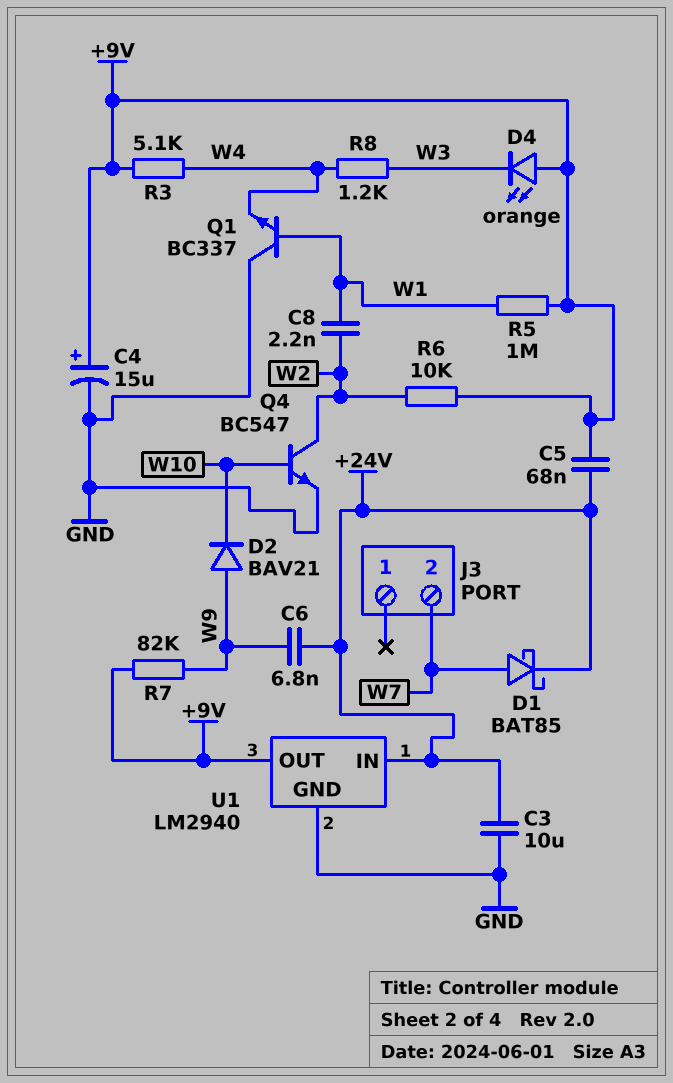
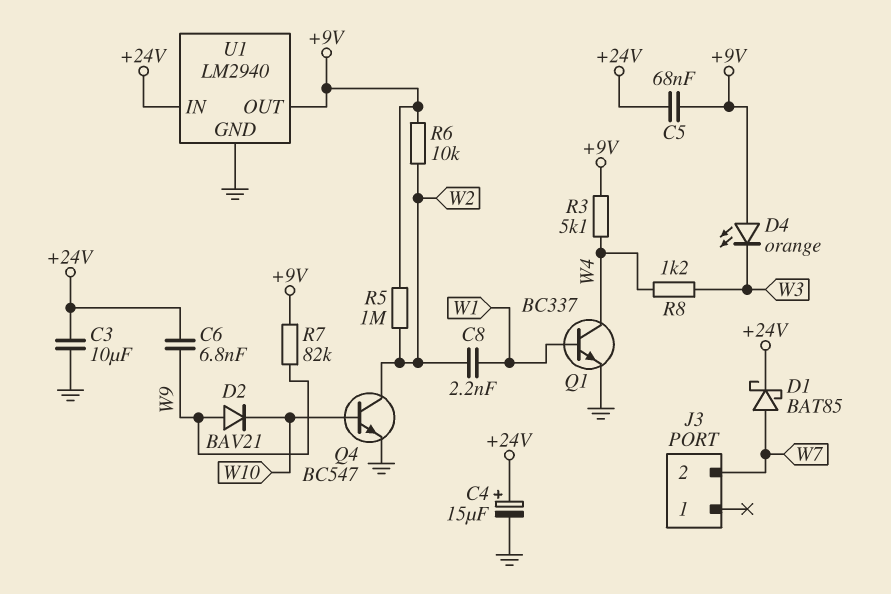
C4: 15uF (plus +9V, minus GND) -> 15uF (plus +24V, minus GND)
Q1: NPN BC337 (B W1, C GND, E W4) -> NPN BC337 (B W1, C W4, E GND)
R5: 1M (+9V, W1) -> 1M (+9V, W2)

